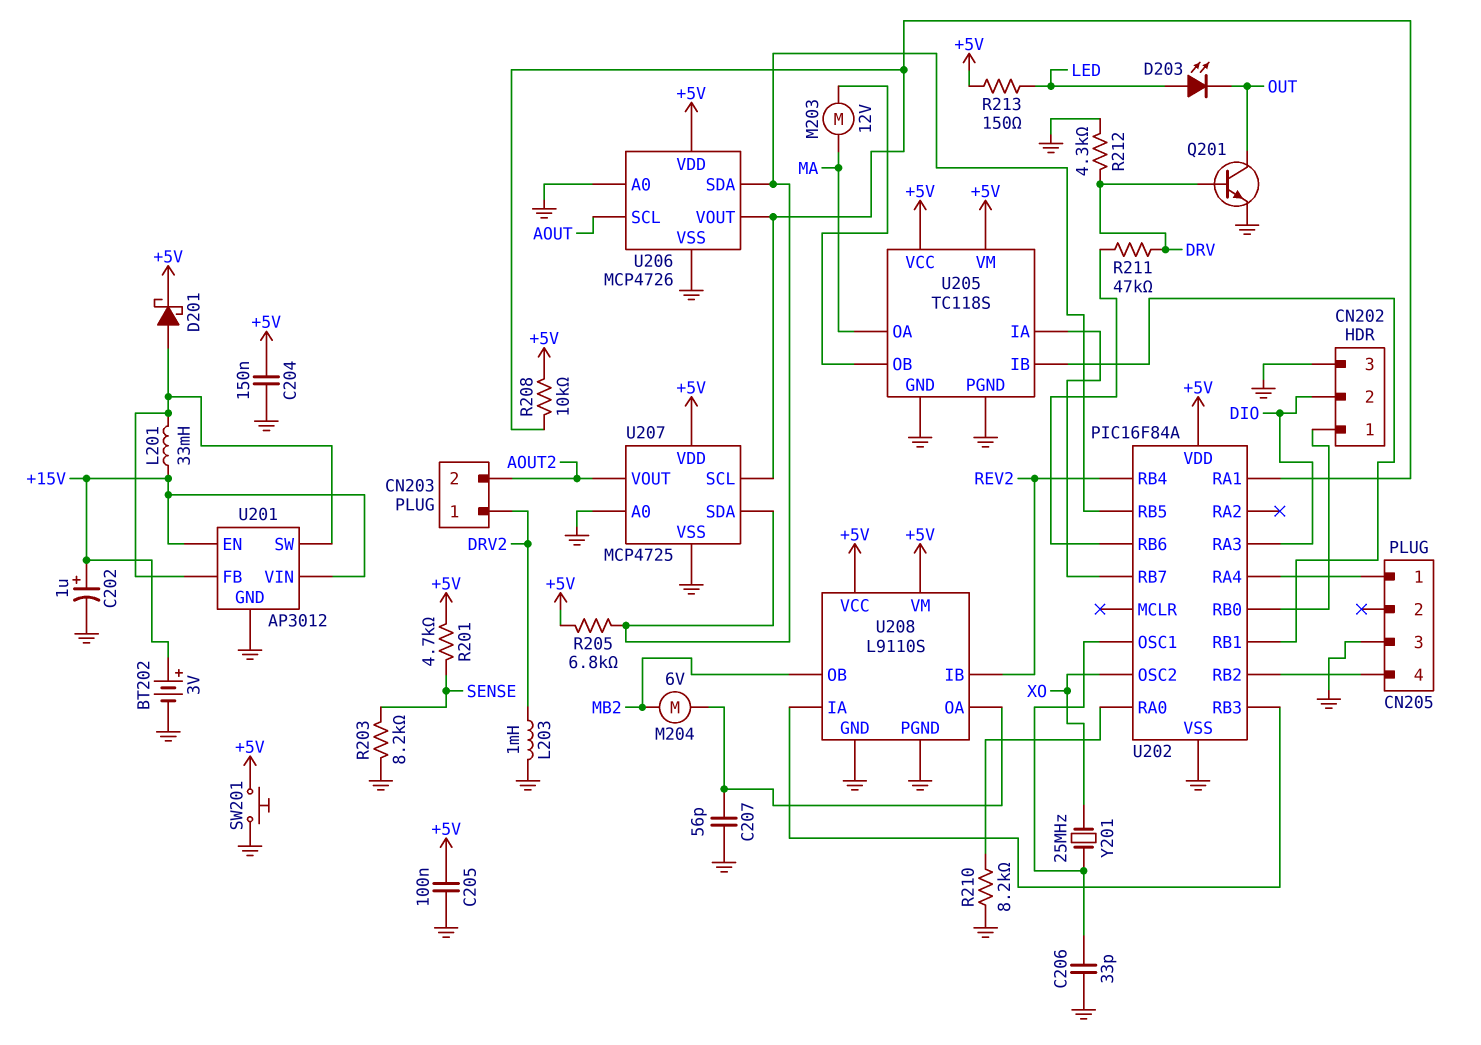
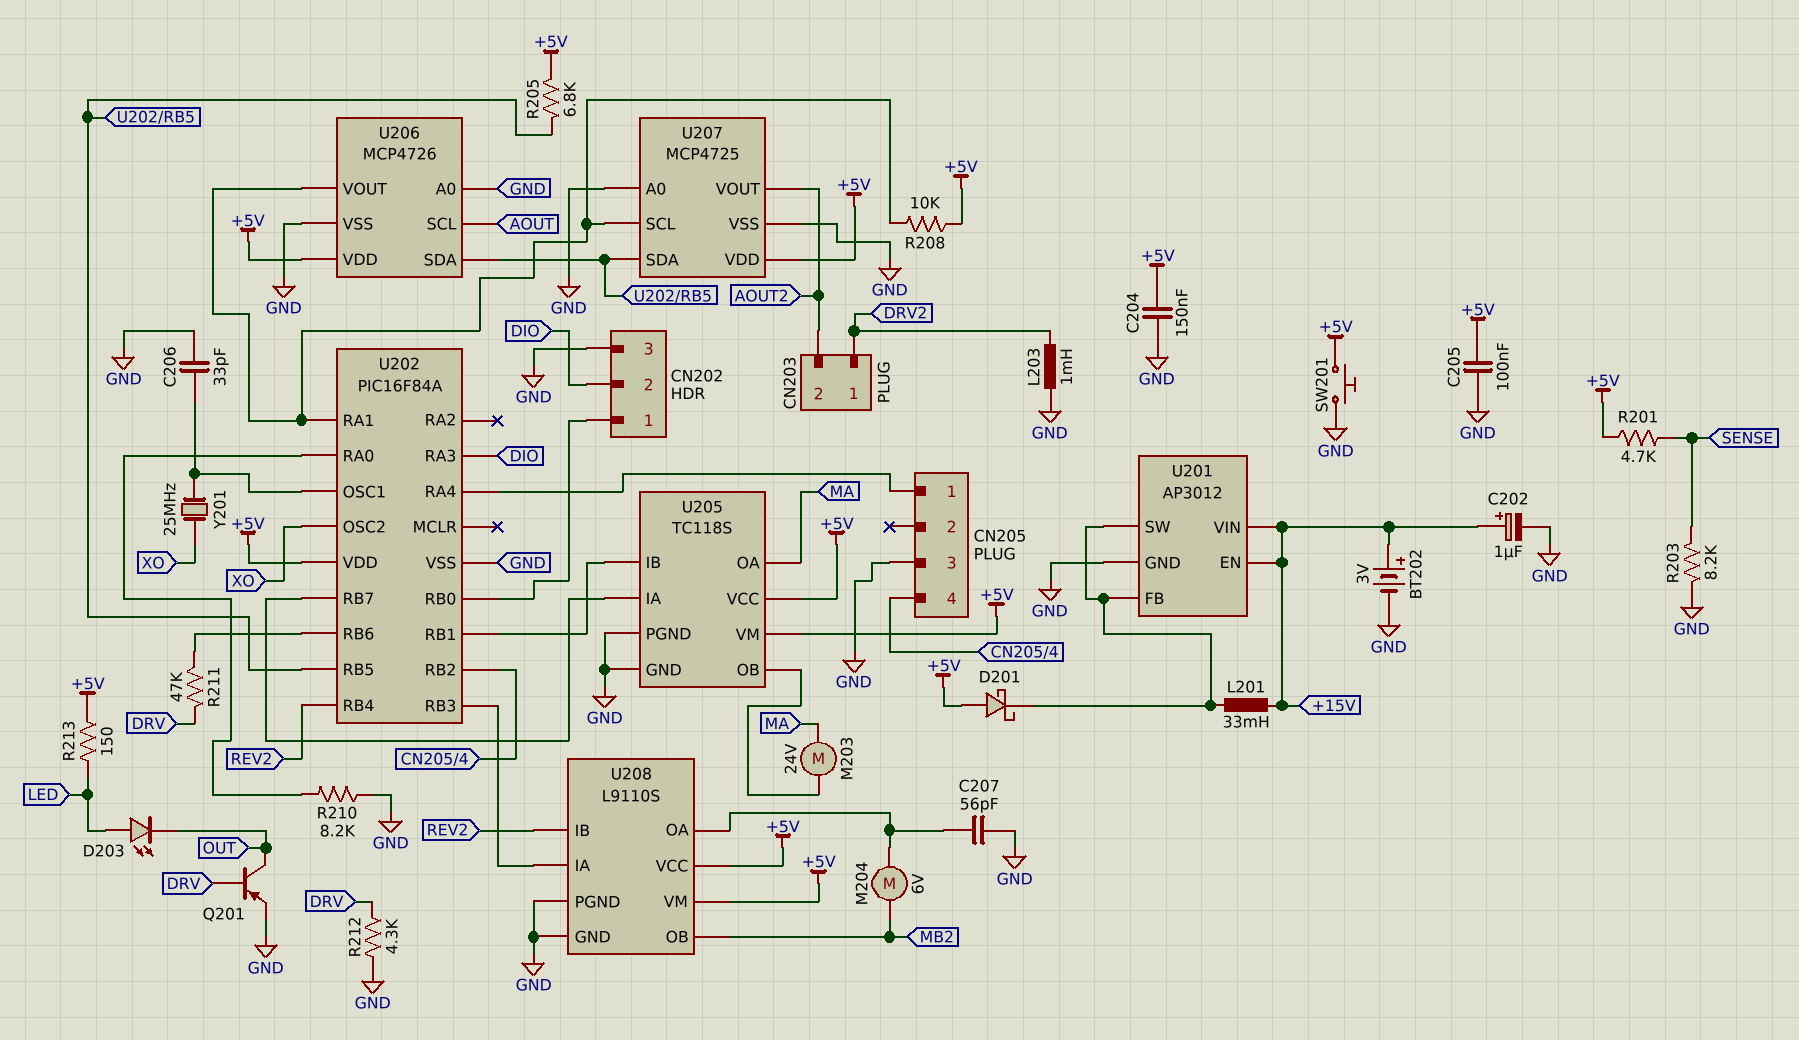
D201: schottky (A U201/FB, K +5V) -> schottky (A +5V, K U201/FB)
M203: motor 12V (MA, U205/OB) -> motor 24V (MA, U205/OB)
Q201: NPN (B DRV, C OUT, E GND) -> PNP (B DRV, C OUT, E GND)

